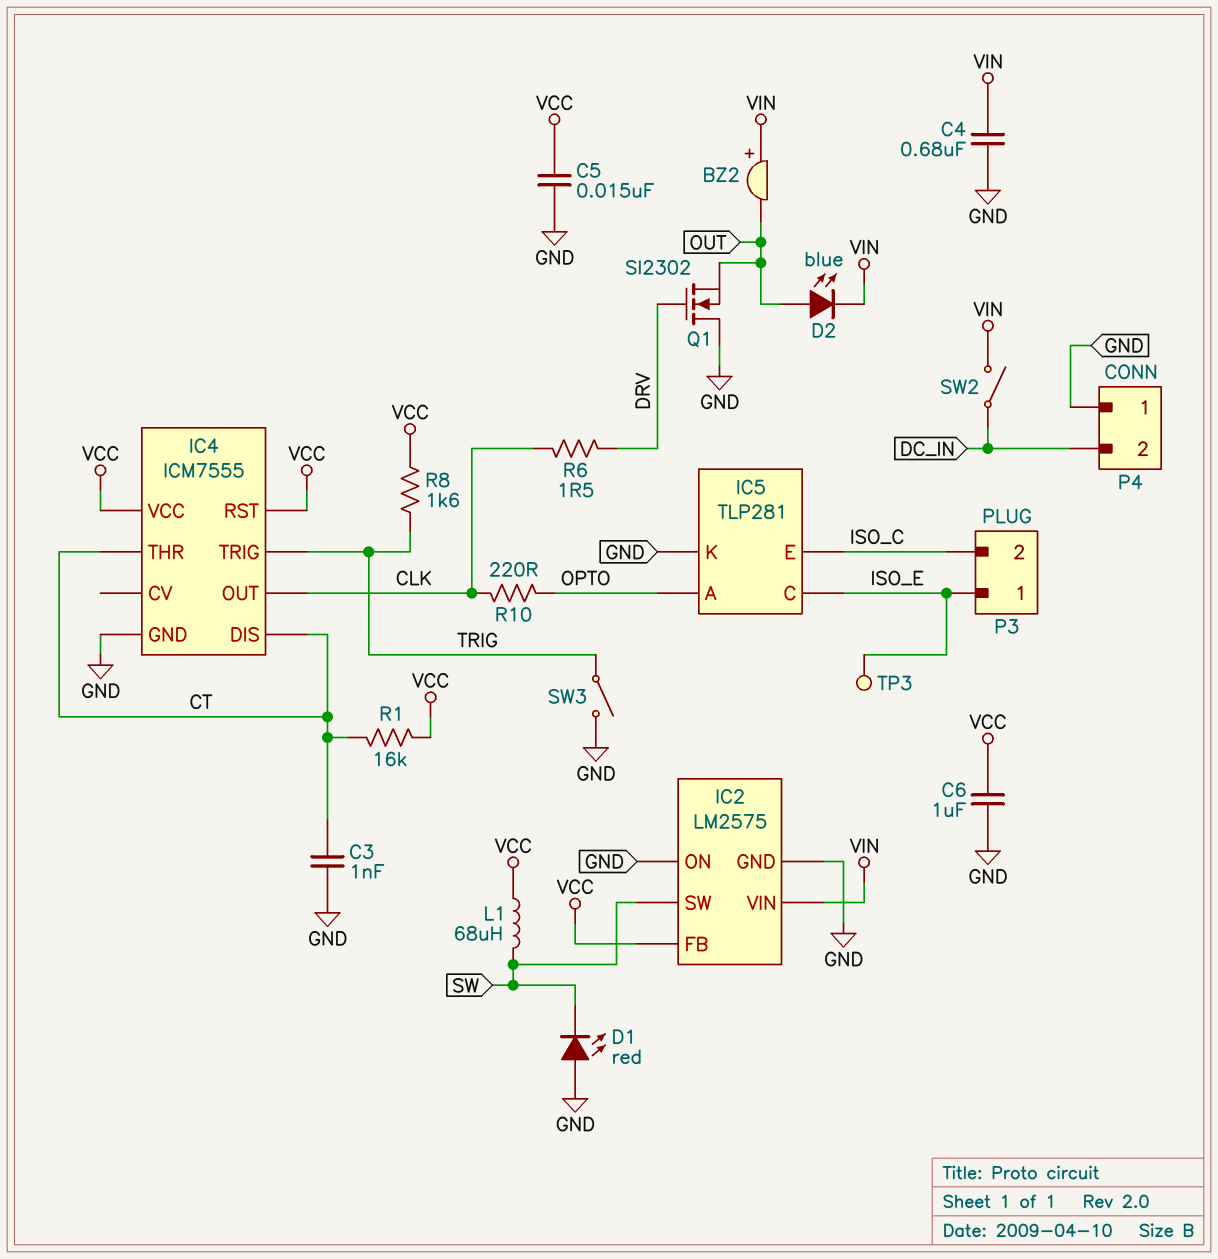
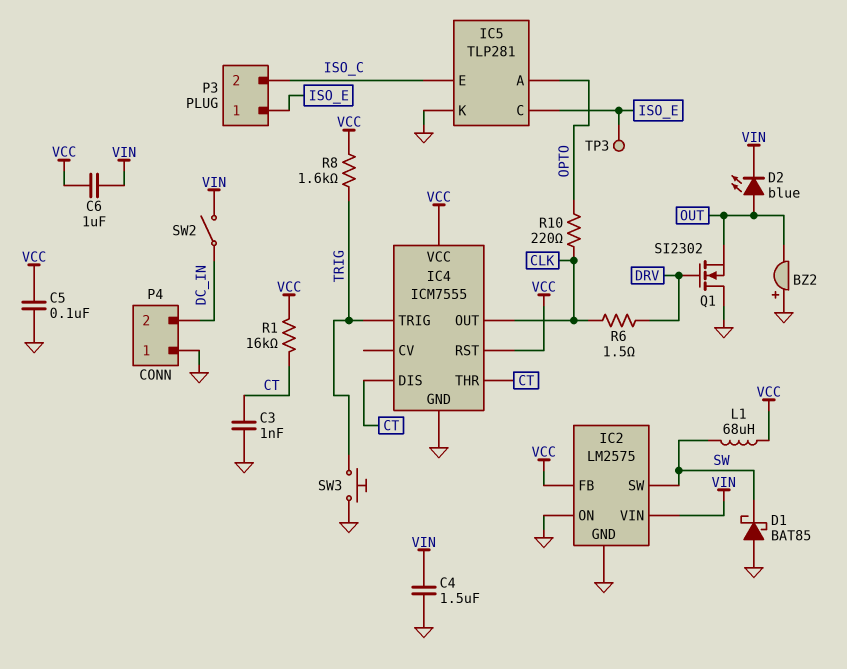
BZ2: buzzer (plus VIN, minus OUT) -> buzzer (plus GND, minus OUT)
C4: 680nF (GND, VIN) -> 1.5uF (GND, VIN)
C5: 15nF (GND, VCC) -> 100nF (GND, VCC)
C6: 1uF (GND, VCC) -> 1uF (VCC, VIN)
D1: LED red (A GND, K SW) -> schottky BAT85 (A GND, K SW)
SW3: switch (GND, TRIG) -> button (GND, TRIG)

